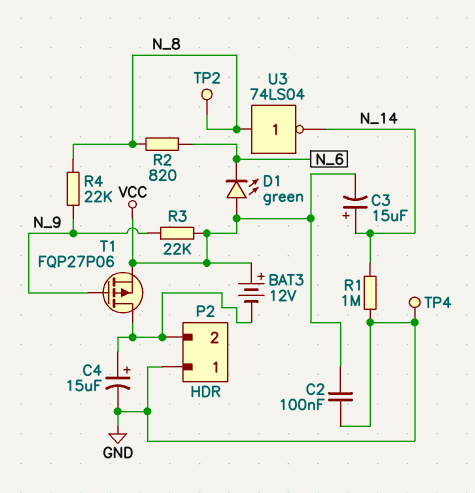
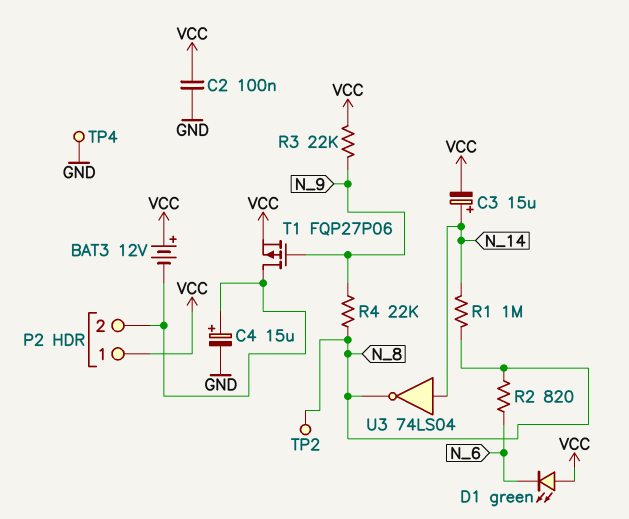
P2 pin 1: GND -> VCC
R1: 1M (GND, N_14) -> 1M (N_8, N_14)
U3: NOT 74LS04 (in N_8, out N_14) -> NOT 74LS04 (in N_14, out N_8)

